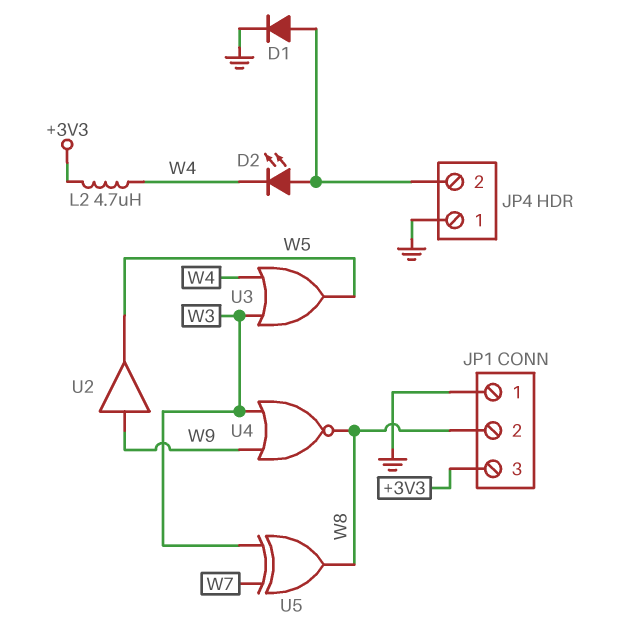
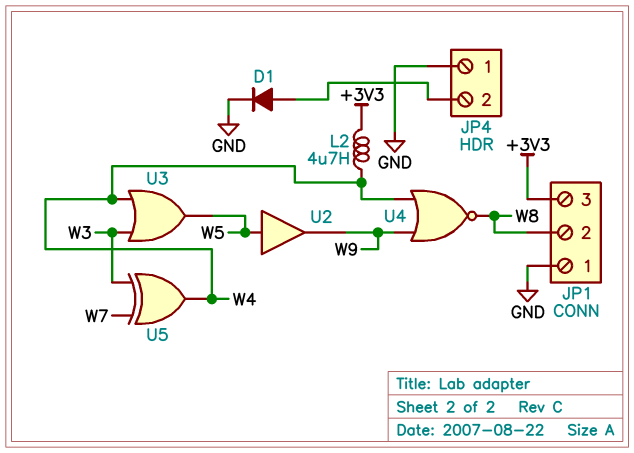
D2: LED (A JP4/2, K W4) -> none
U2: buffer (in W9, out W5) -> buffer (in W5, out W9)
U4: NOR (in W3, in W9, out W8) -> NOR (in W4, in W9, out W8)
U5: XOR (in W3, in W7, out W8) -> XOR (in W3, in W7, out W4)

